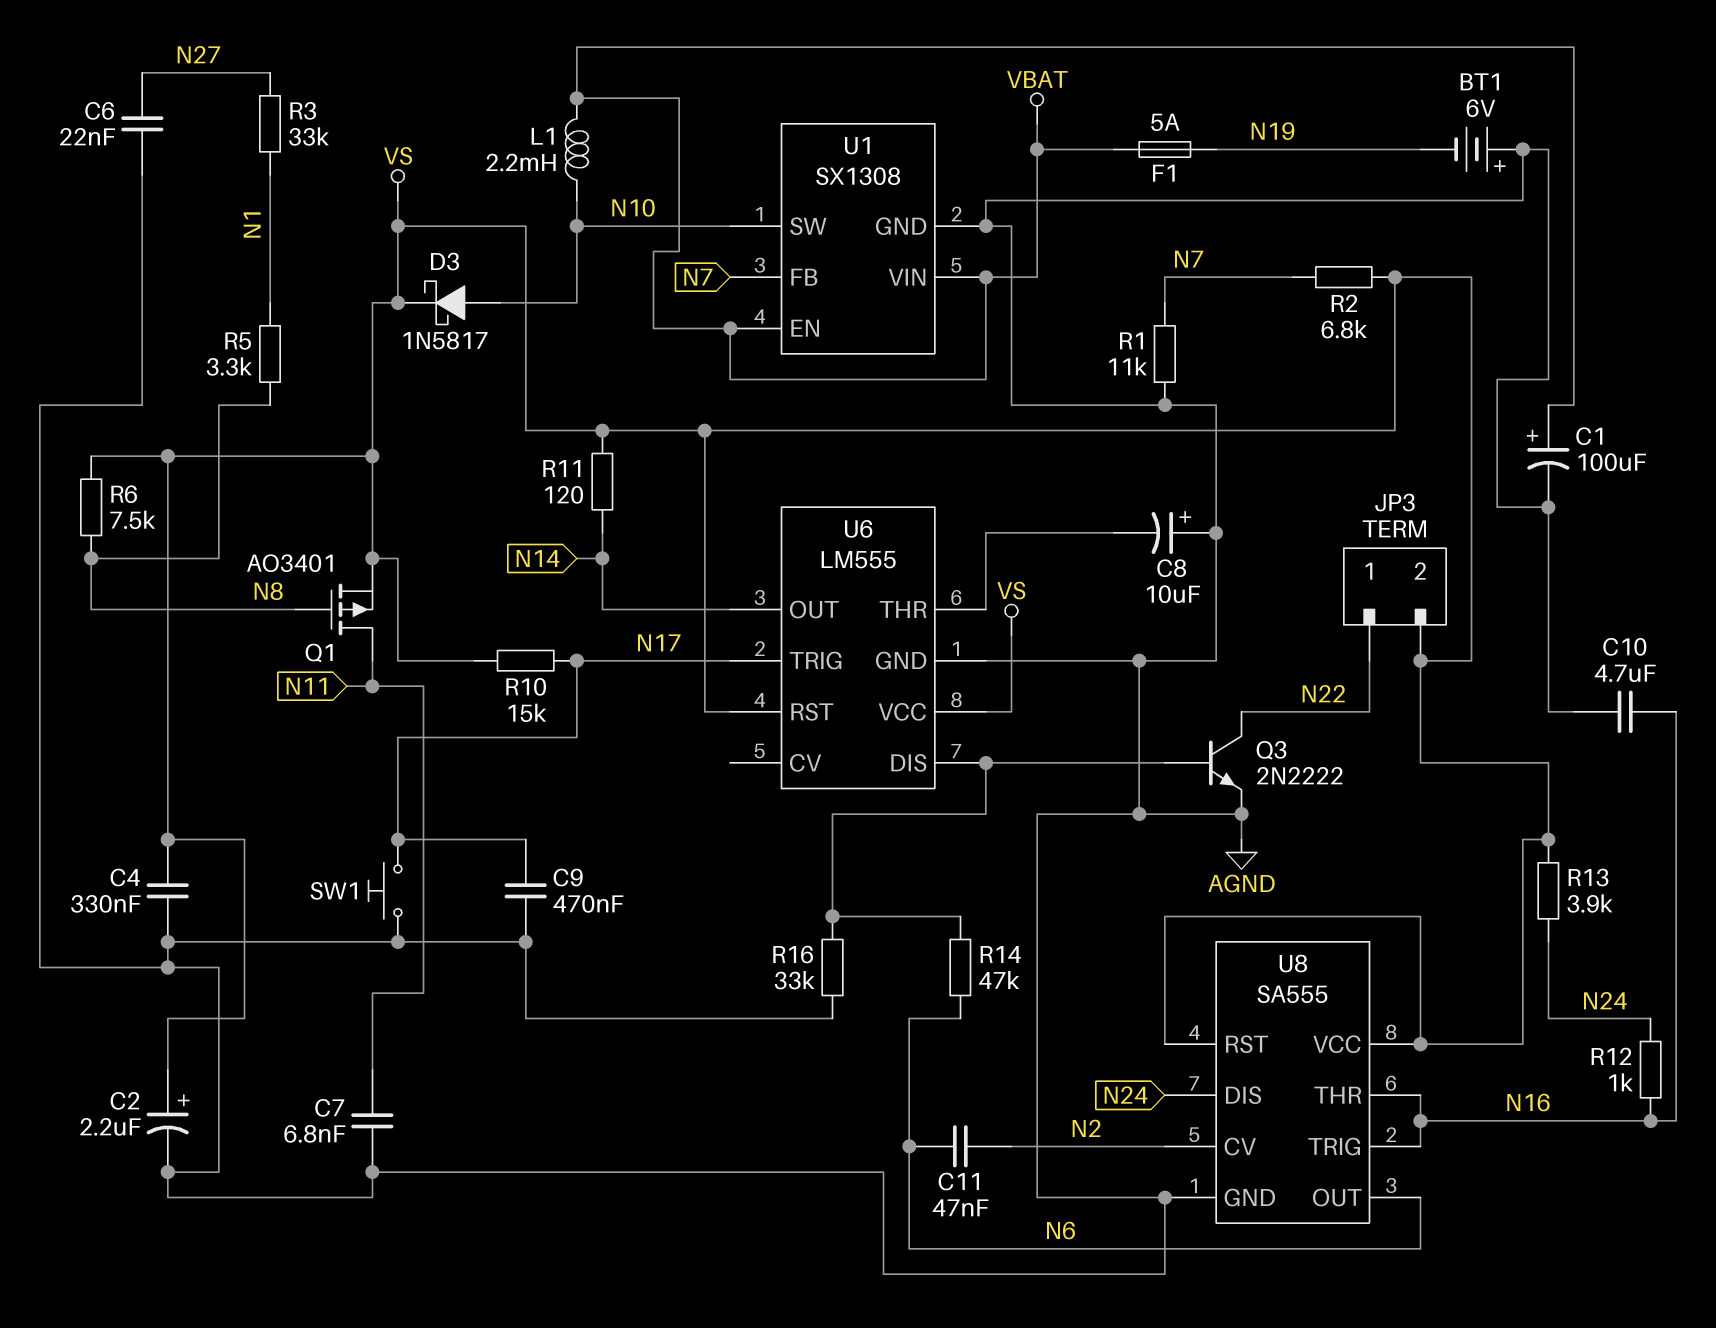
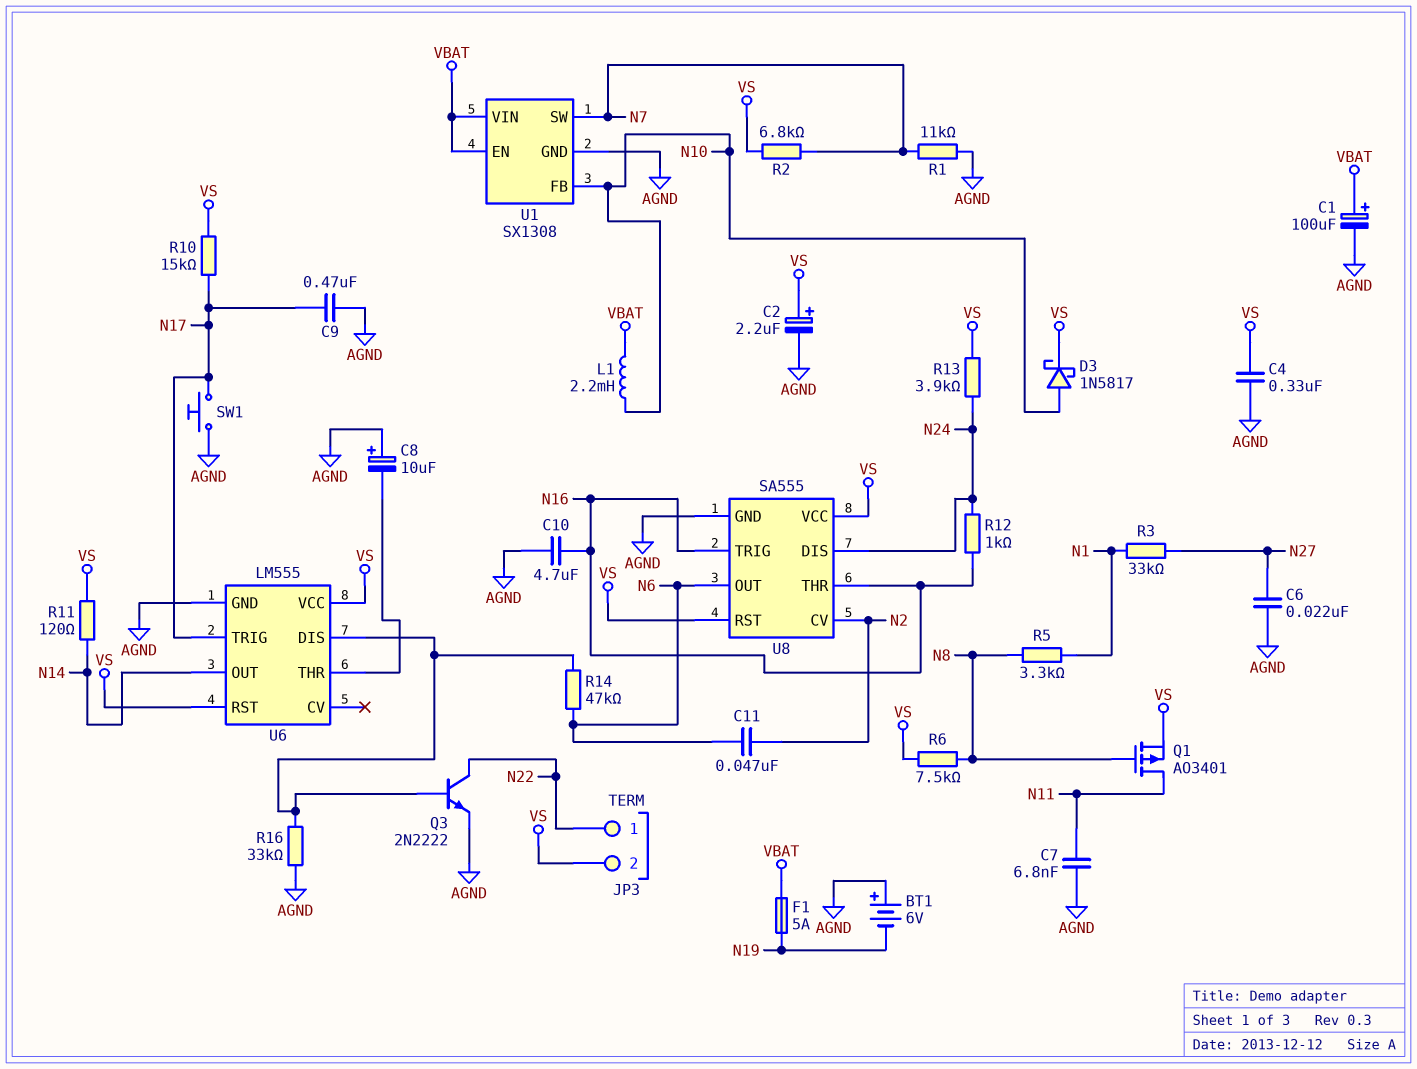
U1 pin FB: N7 -> N10
U1 pin SW: N10 -> N7

